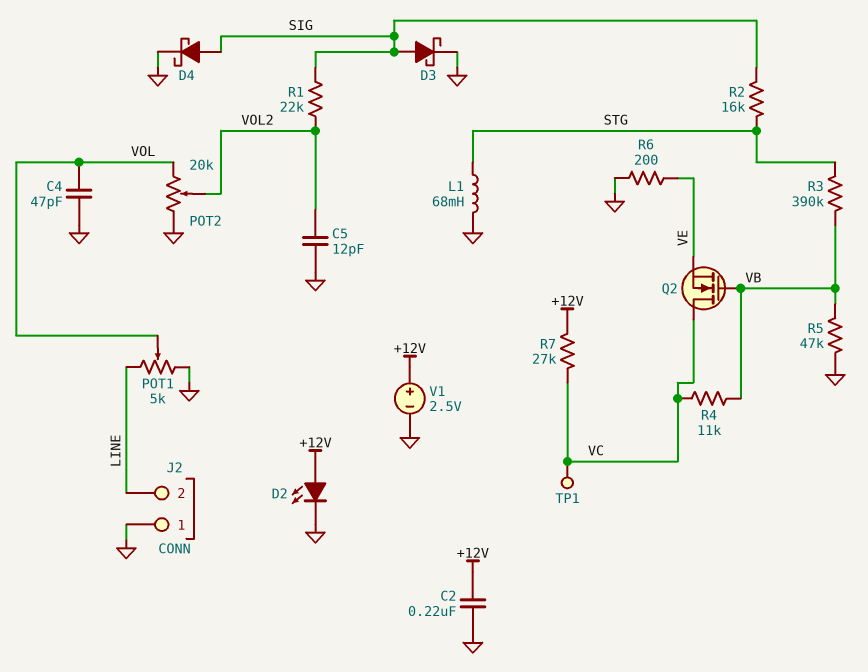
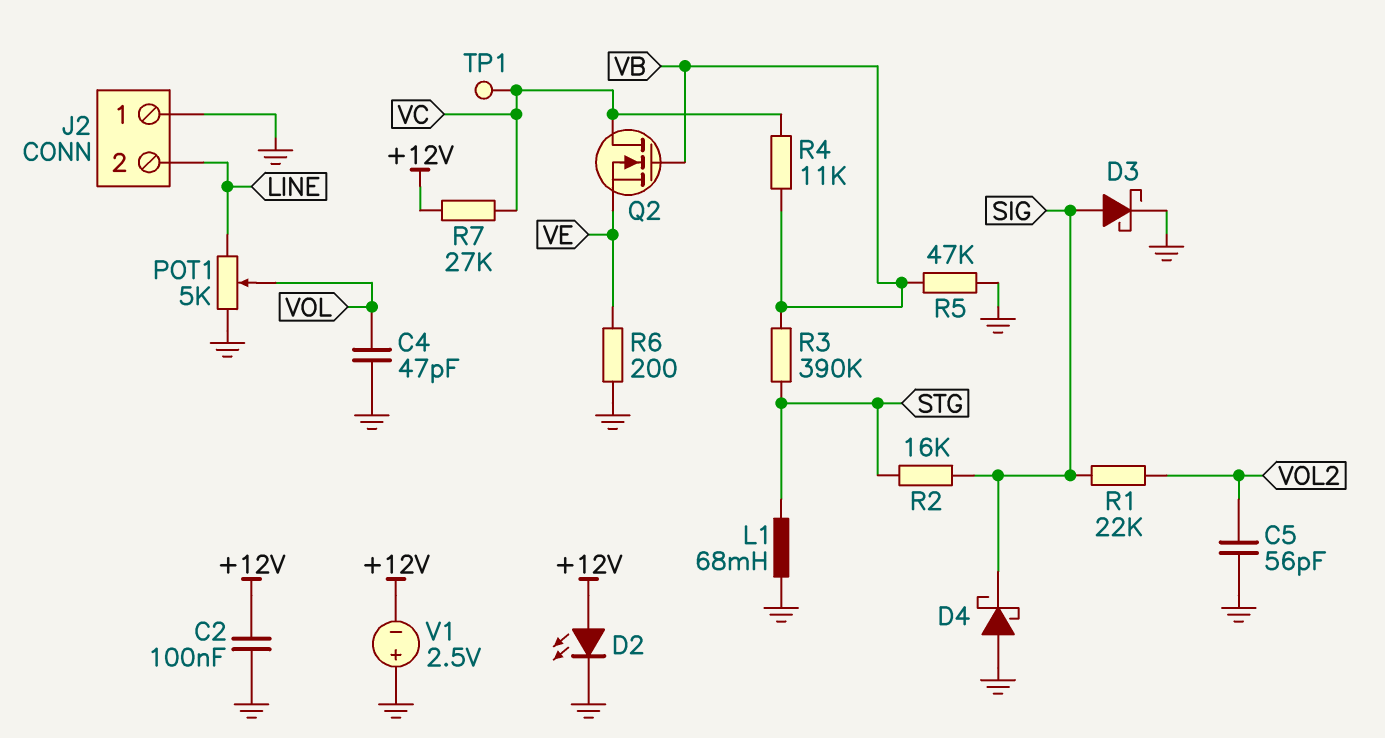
C2: 220nF (+12V, GND) -> 100nF (+12V, GND)
C5: 12pF (GND, VOL2) -> 56pF (GND, VOL2)
D4: schottky (A SIG, K GND) -> schottky (A GND, K SIG)
POT2: 20k (GND, VOL, wiper VOL2) -> none
V1: 2.5V (plus +12V, minus GND) -> 2.5V (plus GND, minus +12V)

